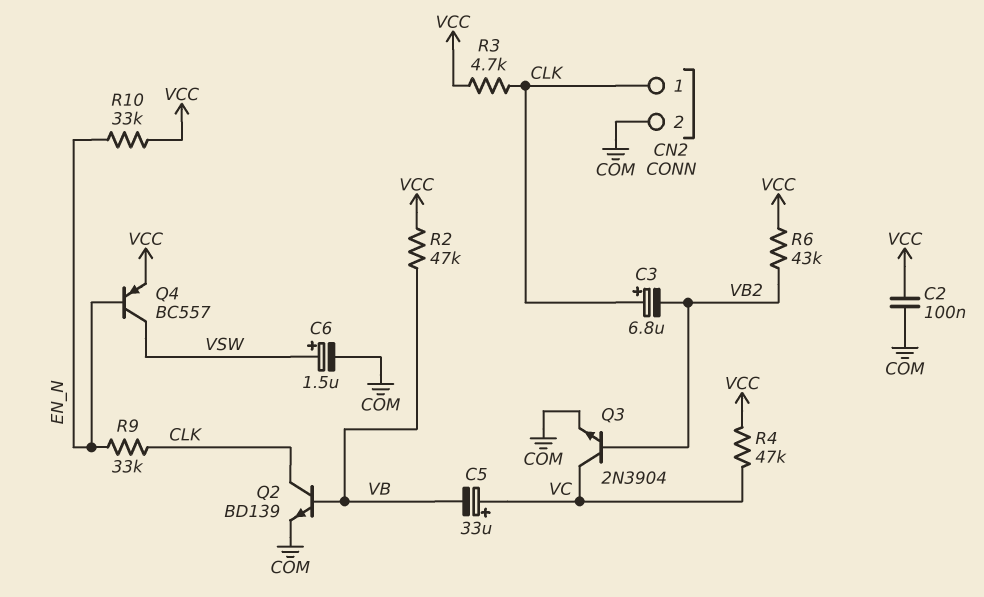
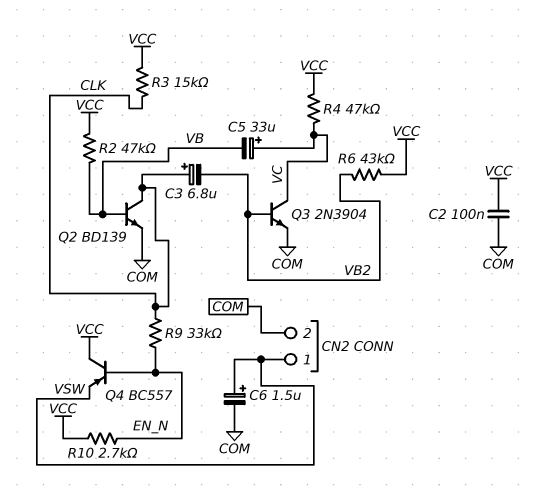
CN2 pin 1: CLK -> VSW
Q4: PNP BC557 (B EN_N, C VSW, E VCC) -> PNP BC557 (B EN_N, C VCC, E VSW)
R3: 4.7k (CLK, VCC) -> 15k (CLK, VCC)
R10: 33k (EN_N, VCC) -> 2.7k (EN_N, VCC)

